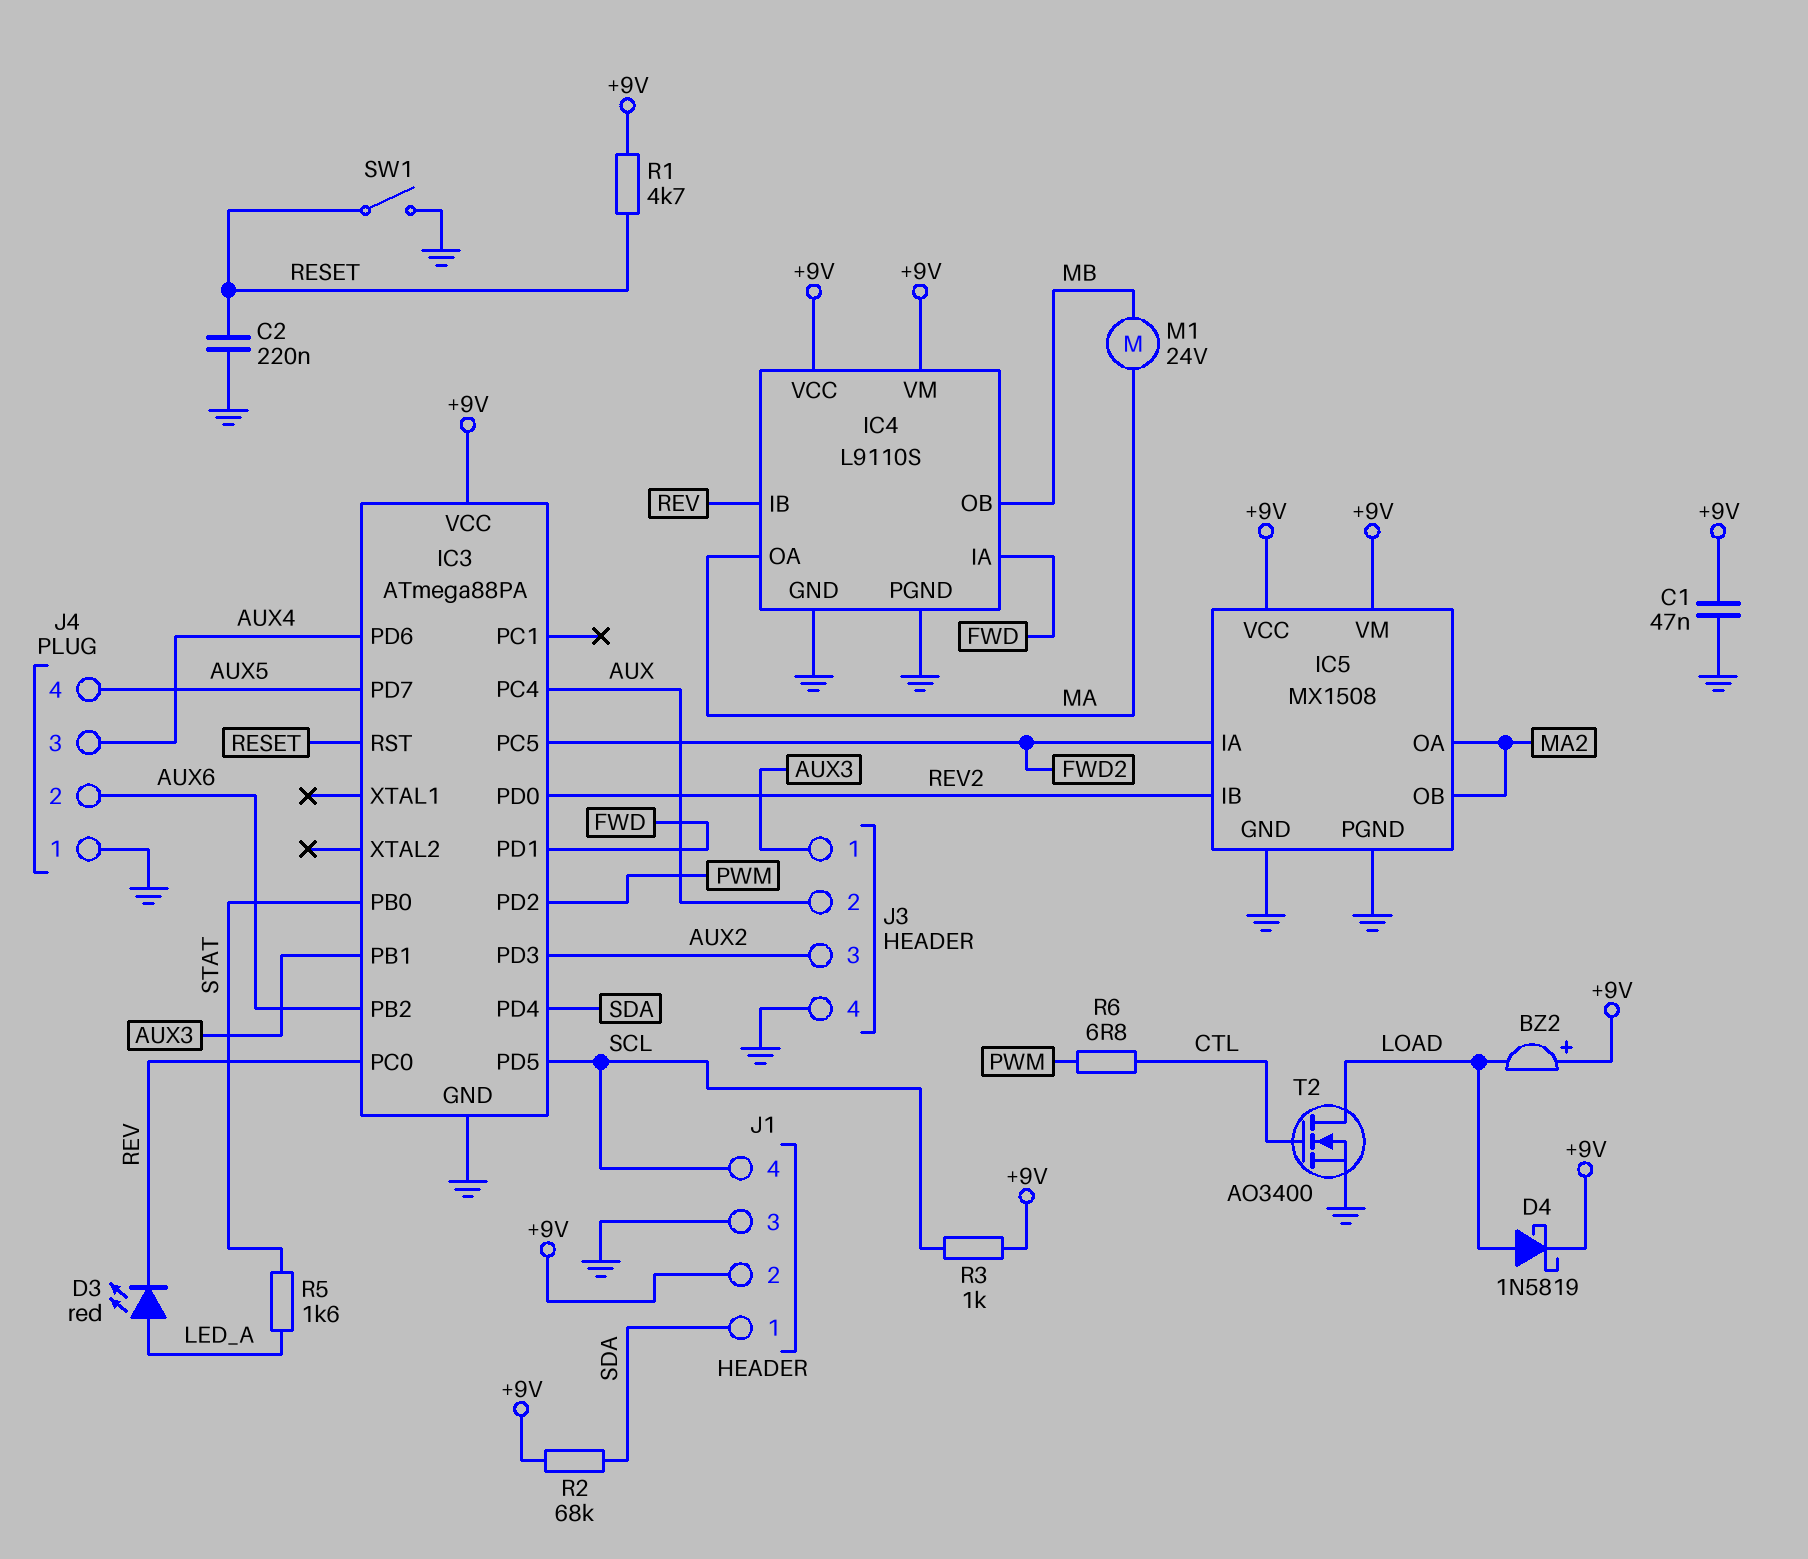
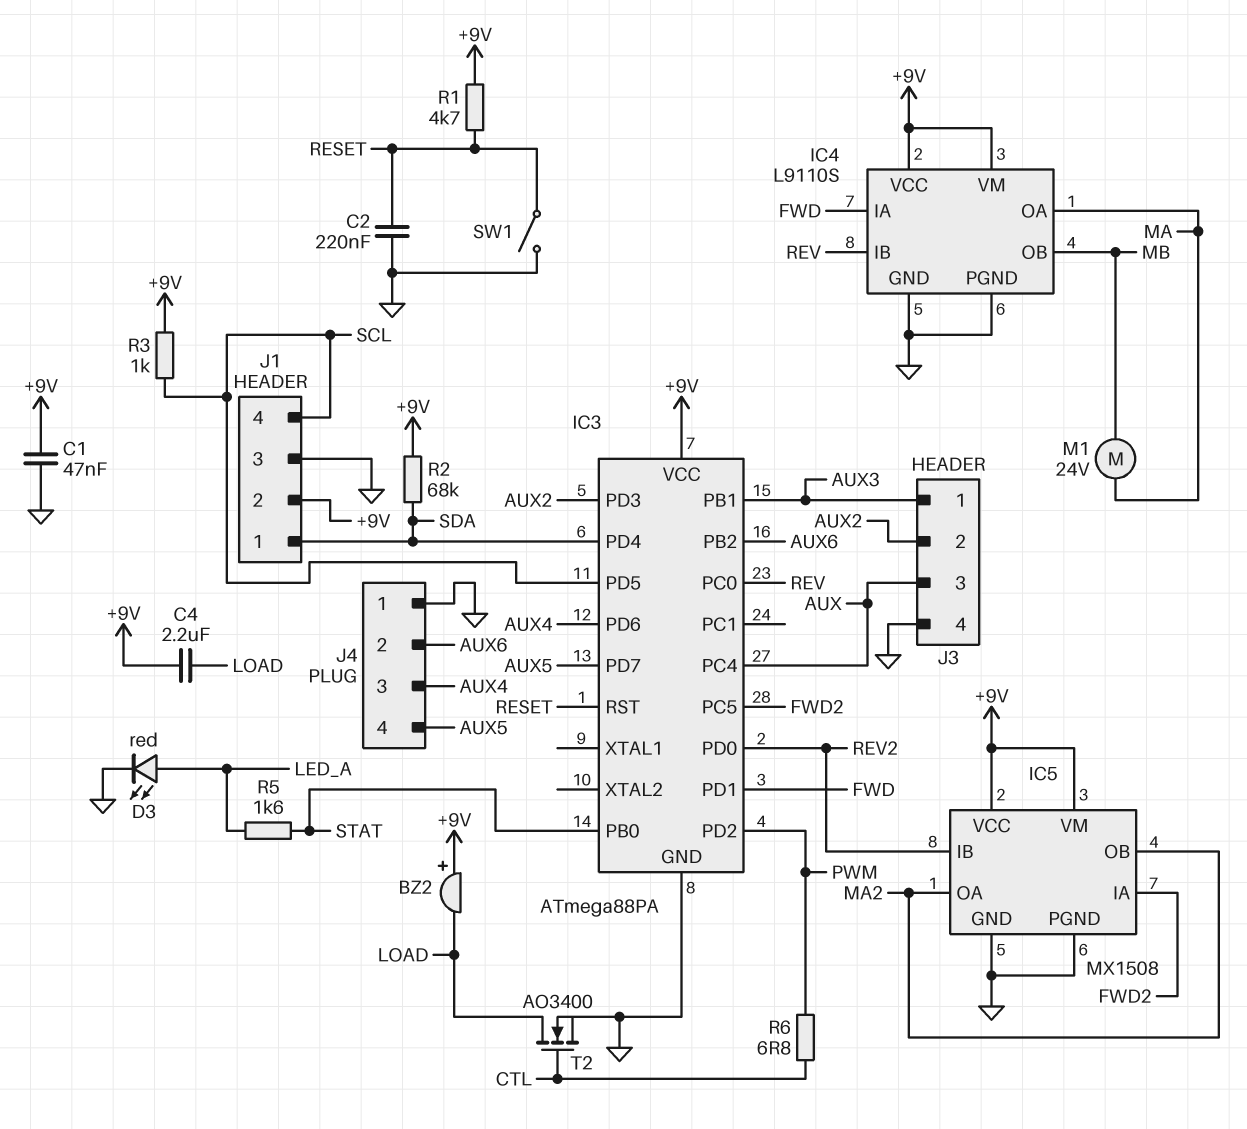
C4: none -> 2.2uF (+9V, LOAD)
D3: LED red (A LED_A, K REV) -> LED red (A LED_A, K GND)
D4: schottky 1N5819 (A LOAD, K +9V) -> none
J3 pin 2: AUX -> AUX2
J3 pin 3: AUX2 -> AUX

